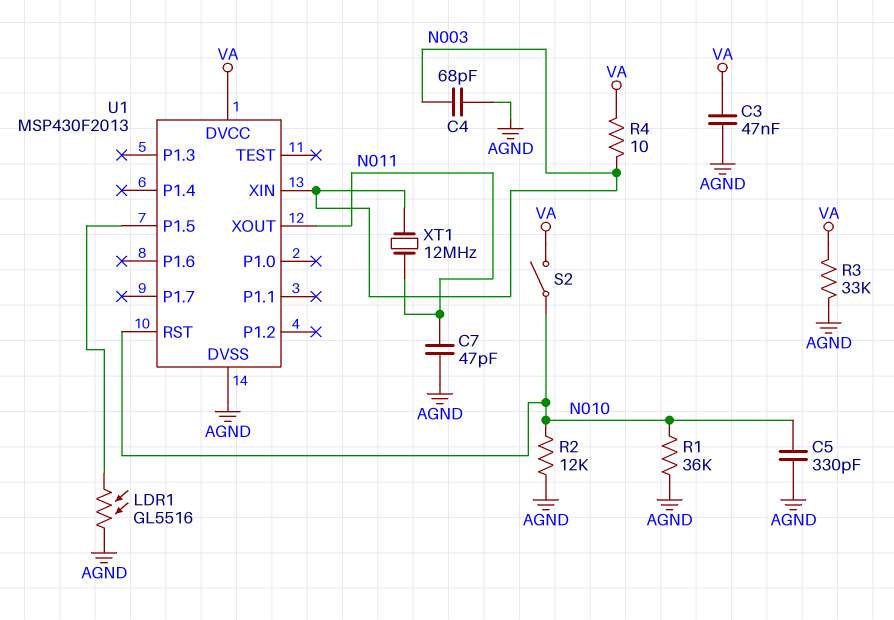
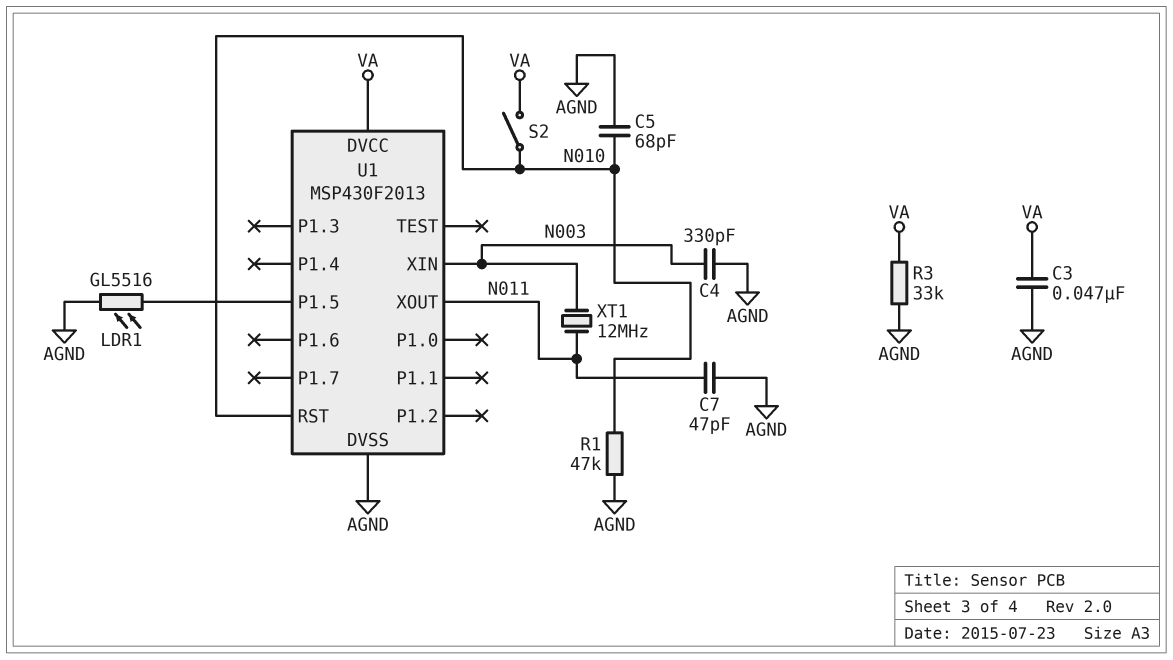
C4: 68pF (AGND, N003) -> 330pF (AGND, N003)
C5: 330pF (AGND, N010) -> 68pF (AGND, N010)
R1: 36k (AGND, N010) -> 47k (AGND, N010)
R2: 12k (AGND, N010) -> none
R4: 10 (N003, VA) -> none

